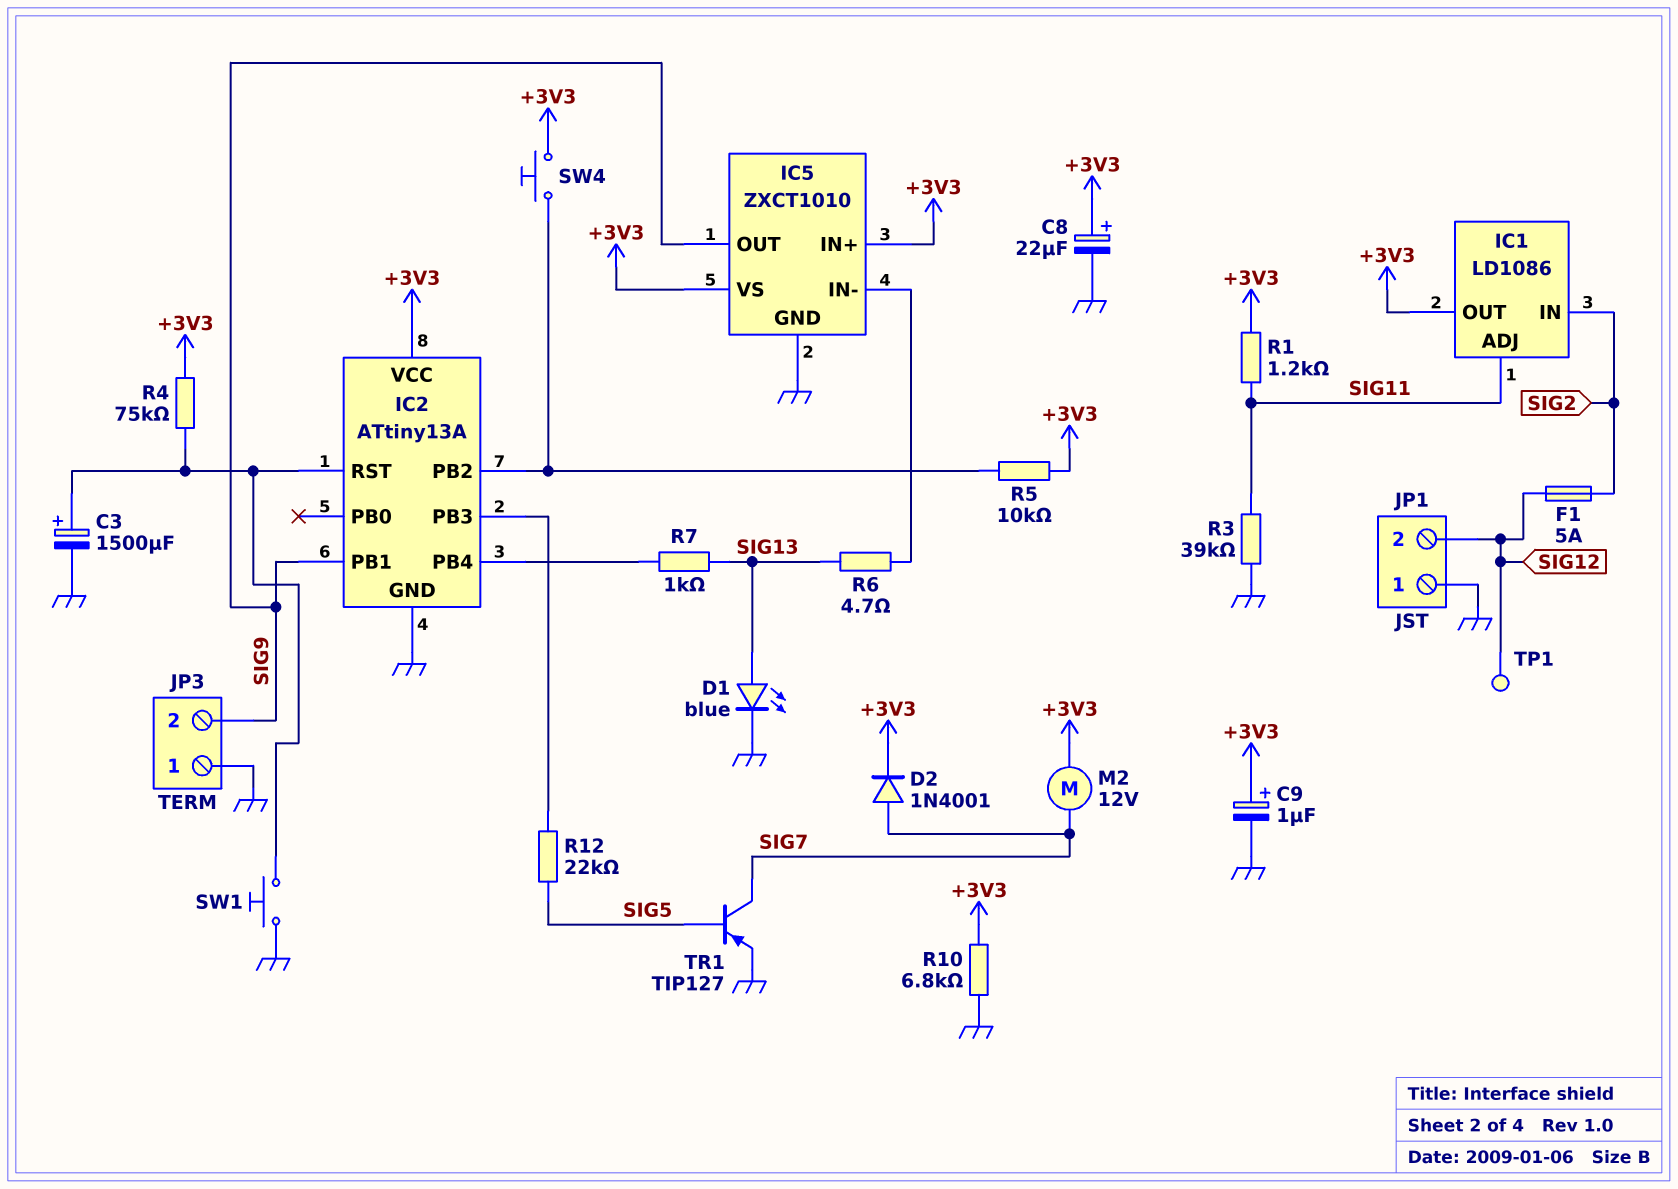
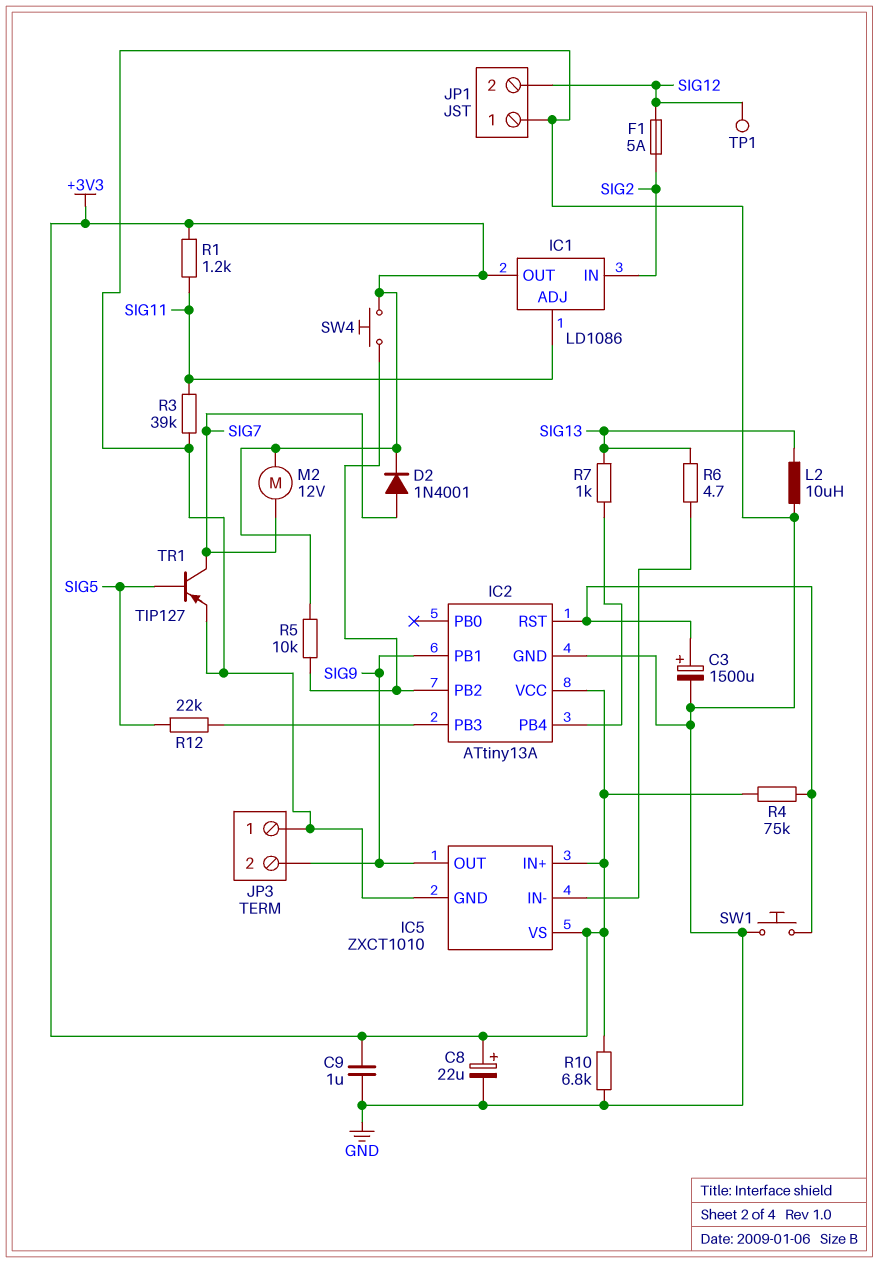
C9: 1uF (plus +3V3, minus GND) -> 1uF (+3V3, GND)
D1: LED blue (A SIG13, K GND) -> none
L2: none -> 10uH (GND, SIG13)

